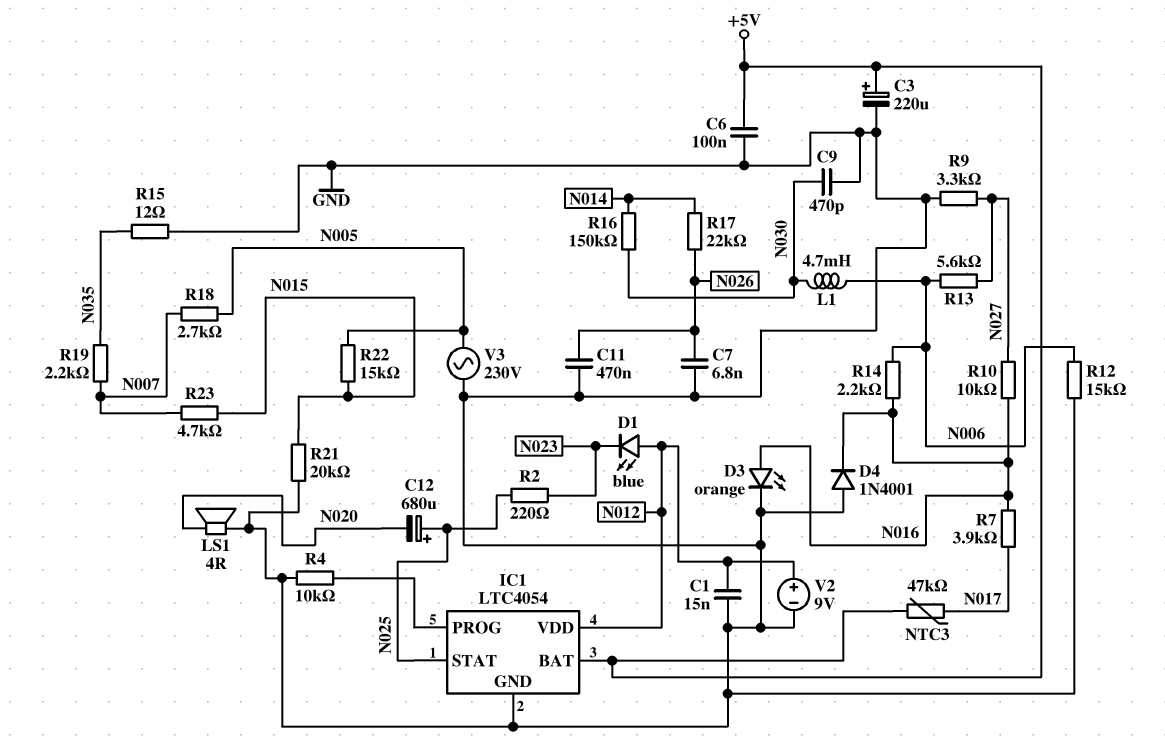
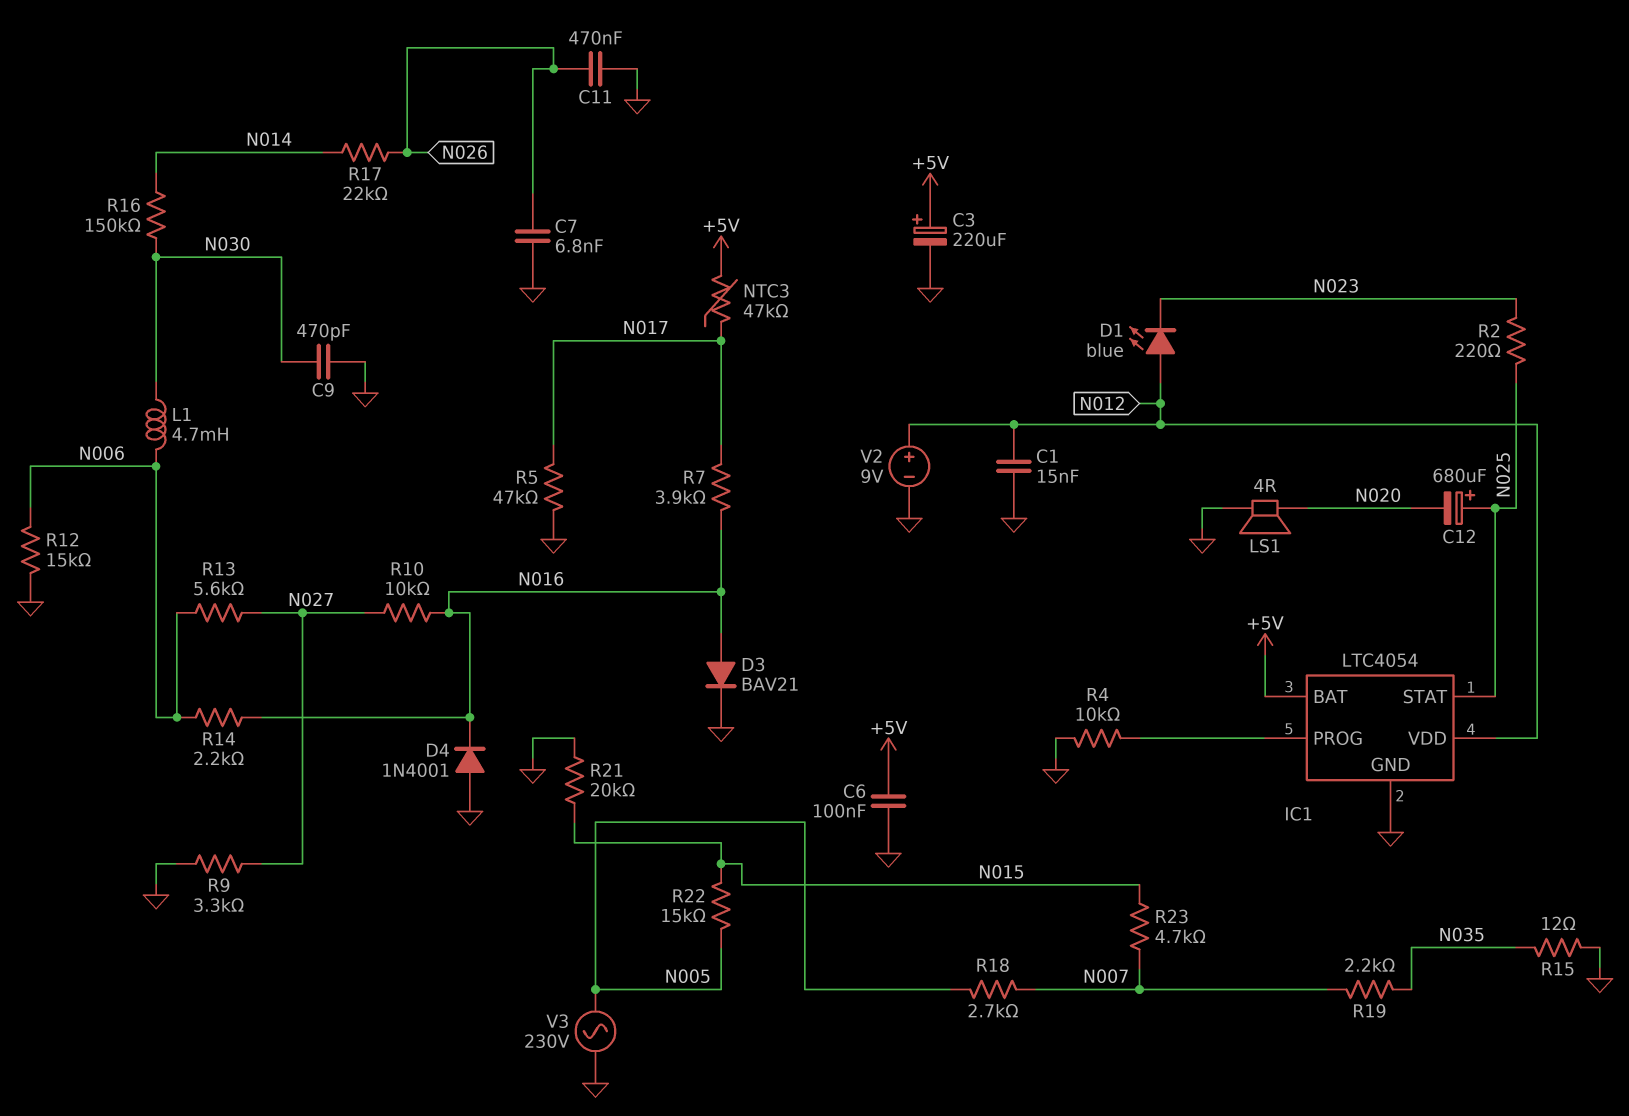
D3: LED orange (A N016, K GND) -> diode BAV21 (A N016, K GND)
R5: none -> 47k (GND, N017)

